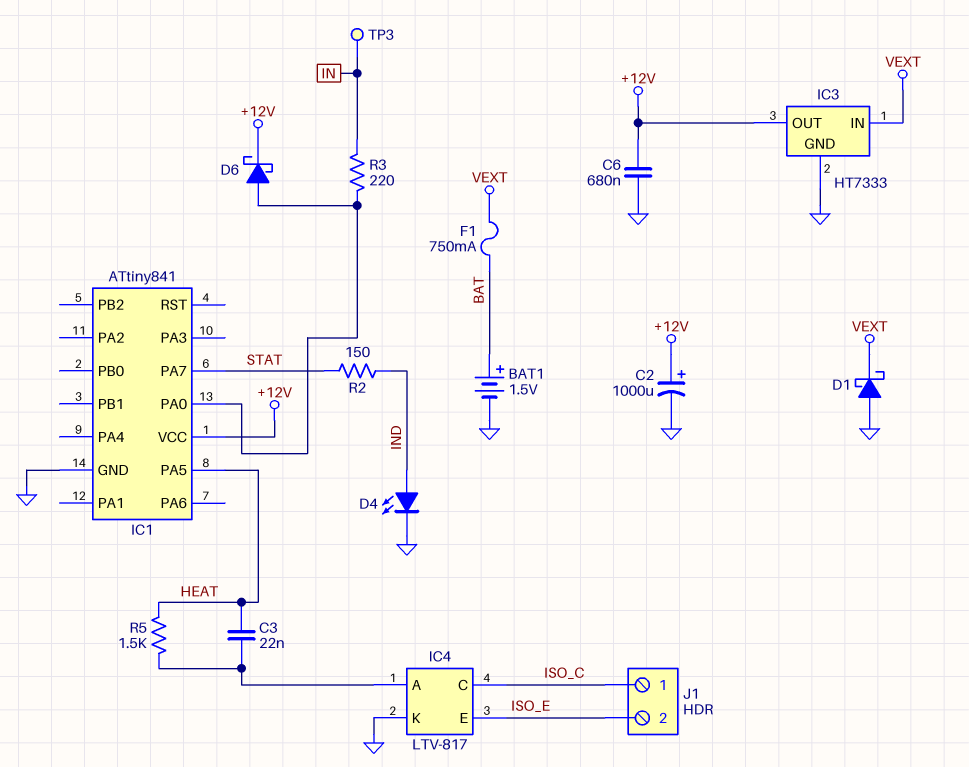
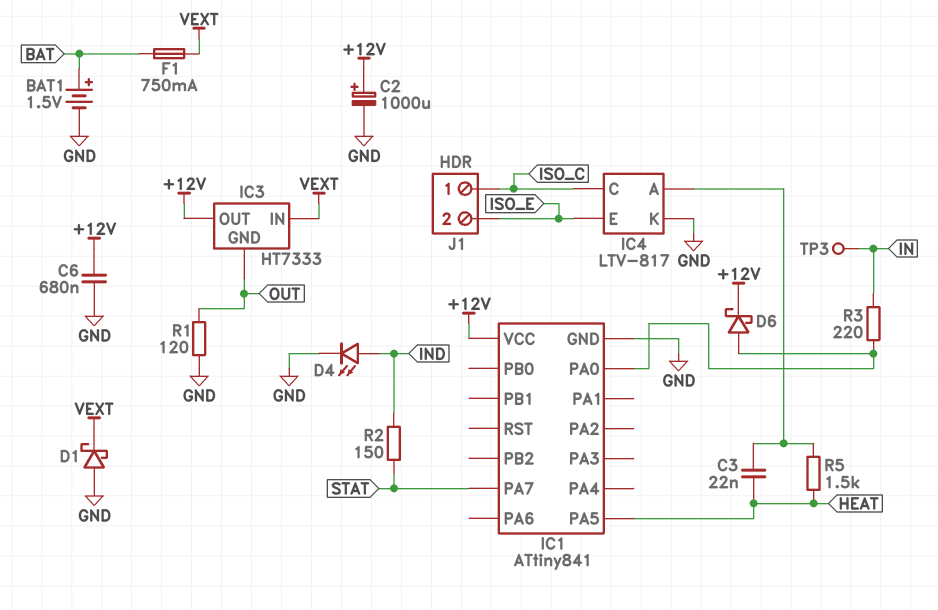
IC3 pin GND: GND -> OUT
R1: none -> 120 (GND, OUT)

